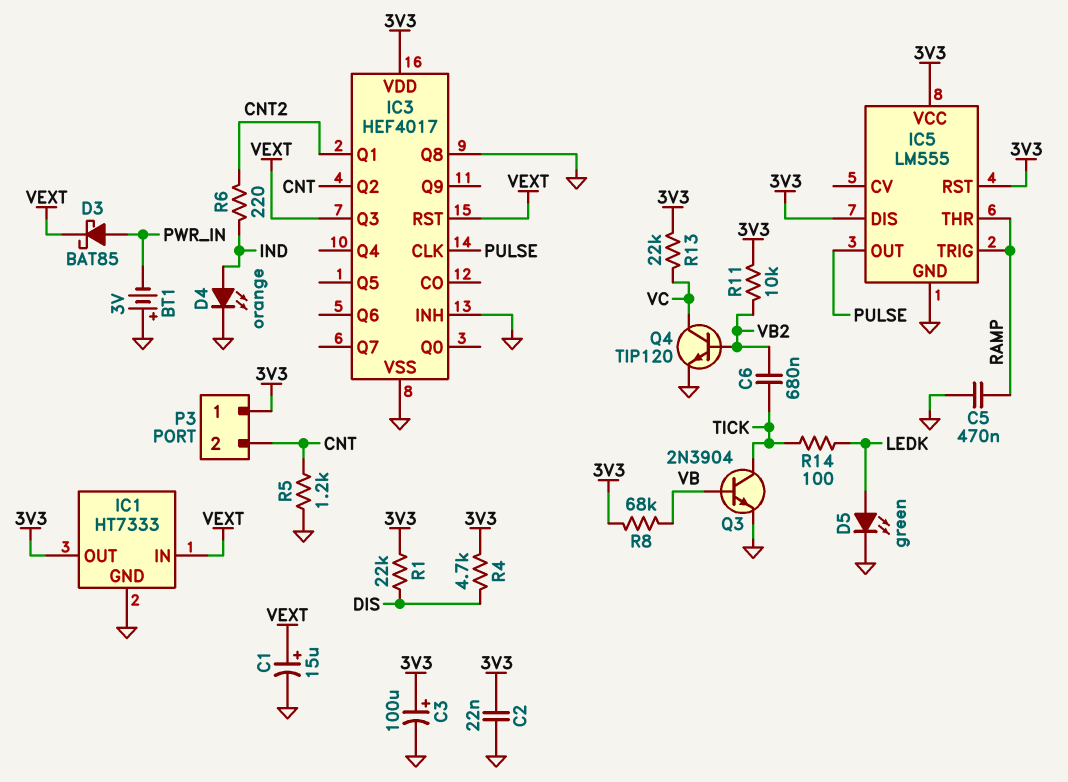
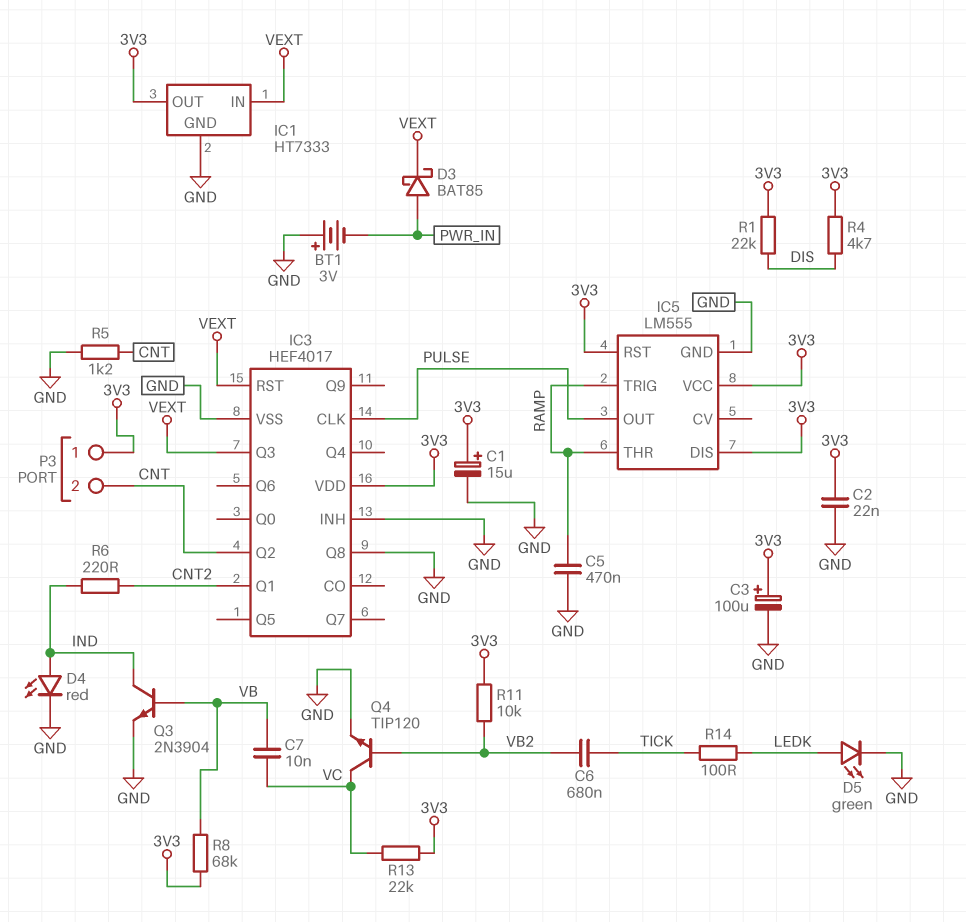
C1: 15uF (plus VEXT, minus GND) -> 15uF (plus 3V3, minus GND)
C7: none -> 10nF (VB, VC)
D4: LED orange (A IND, K GND) -> LED red (A IND, K GND)
Q3: NPN 2N3904 (B VB, C TICK, E GND) -> NPN 2N3904 (B VB, C IND, E GND)

